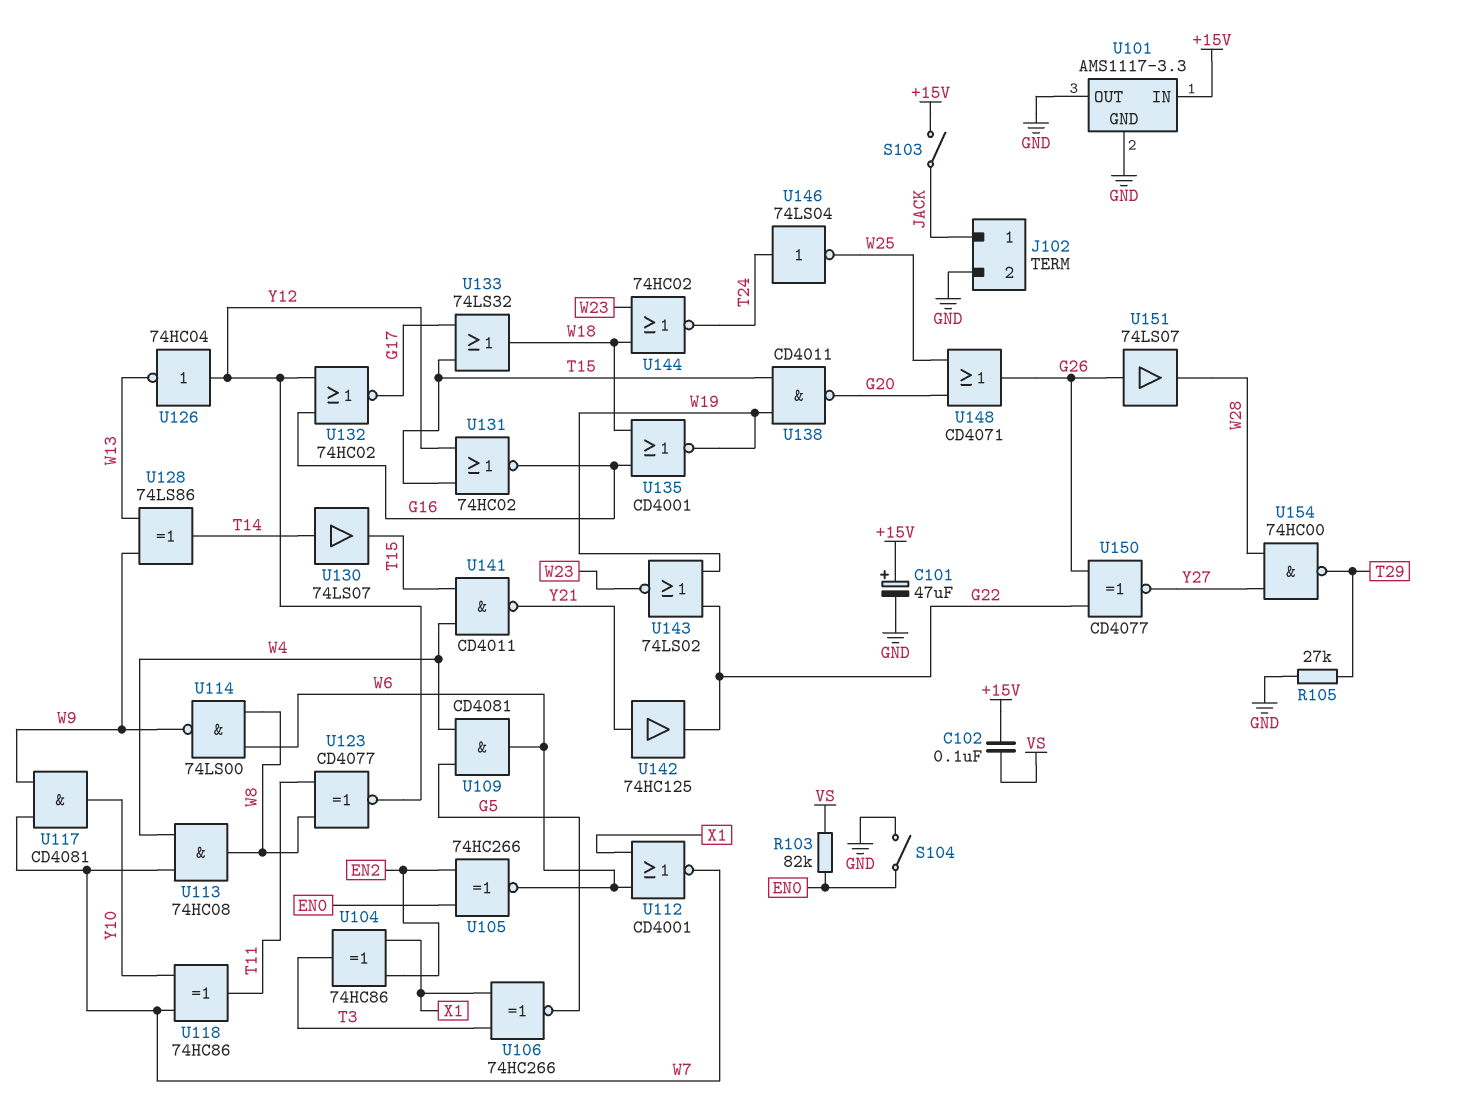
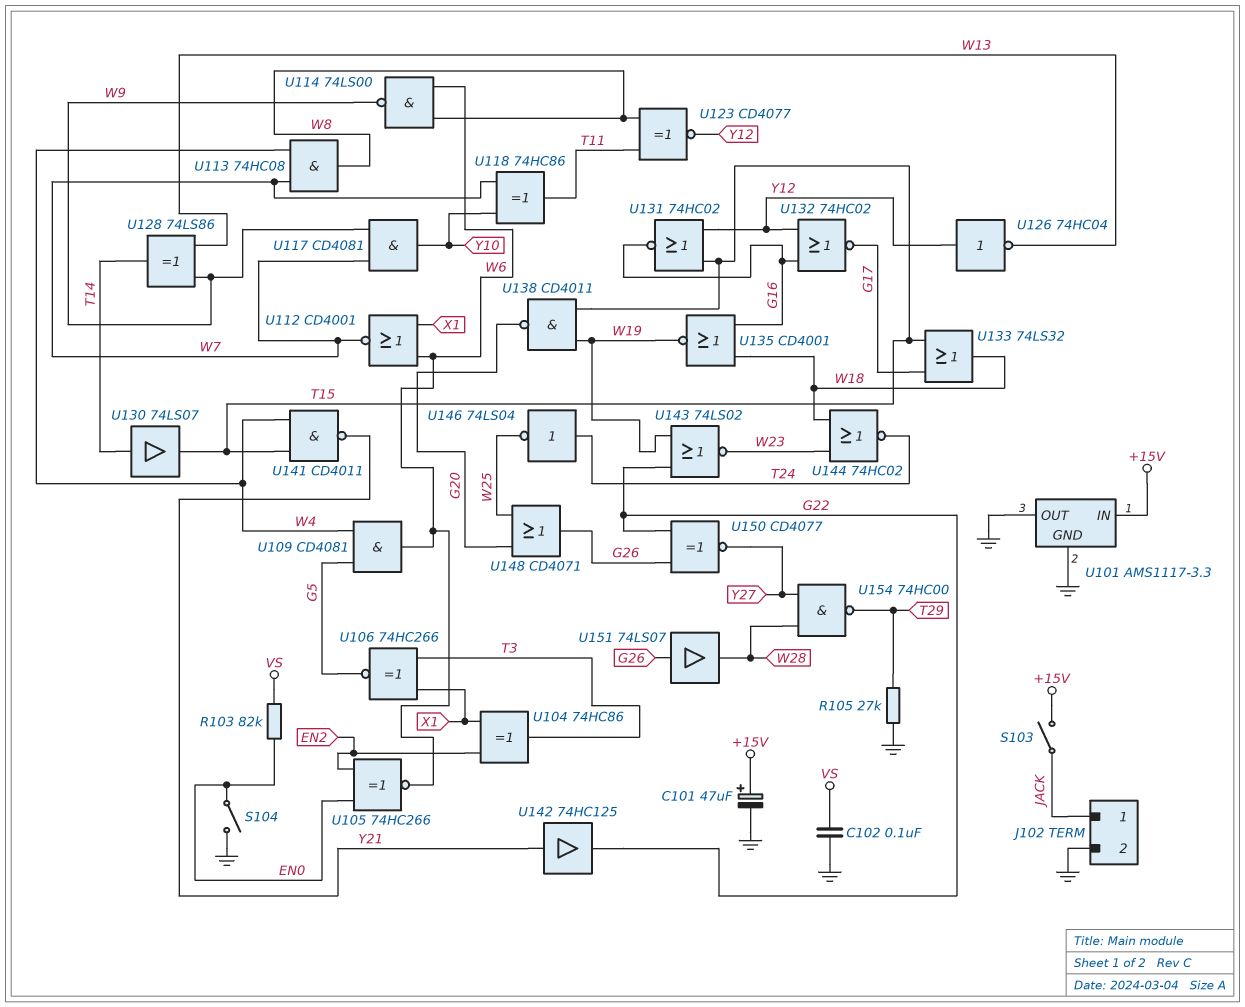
C102: 100nF (+15V, VS) -> 100nF (GND, VS)

